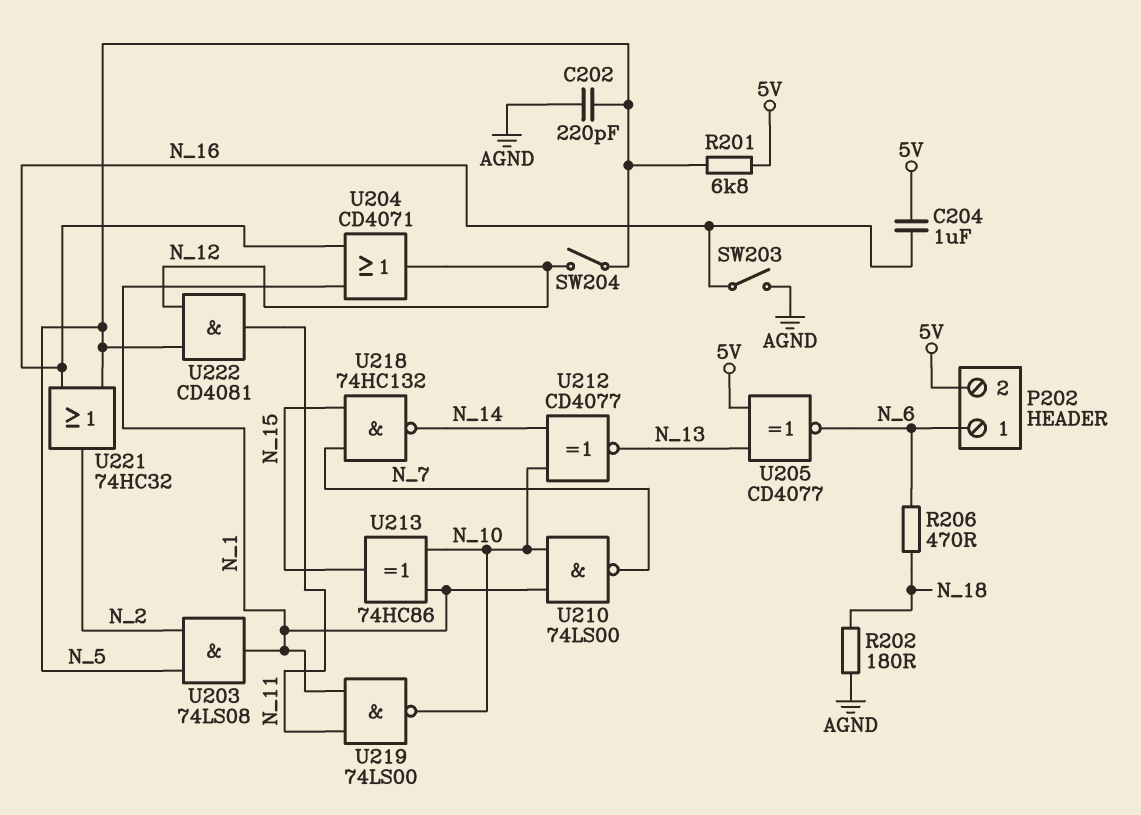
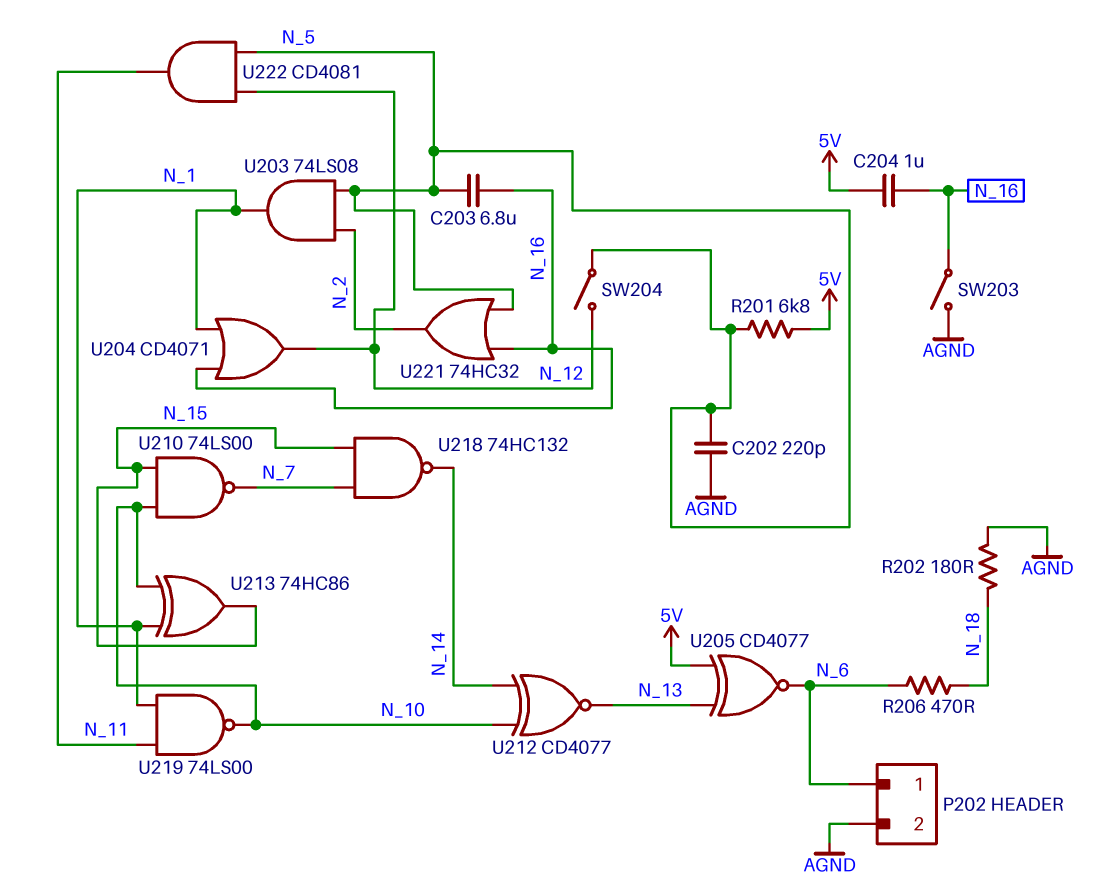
C203: none -> 6.8uF (N_5, N_16)
P202 pin 2: 5V -> AGND
U210: NAND 74LS00 (in N_1, in N_10, out N_7) -> NAND 74LS00 (in N_10, in N_15, out N_7)

